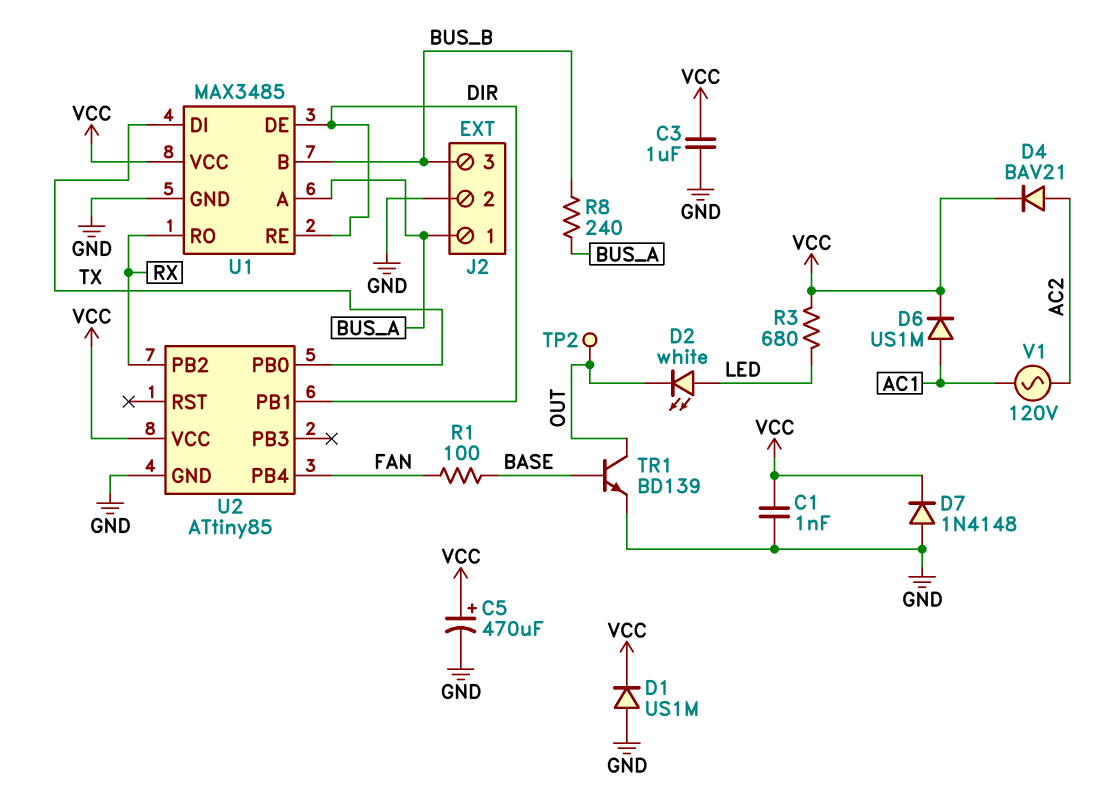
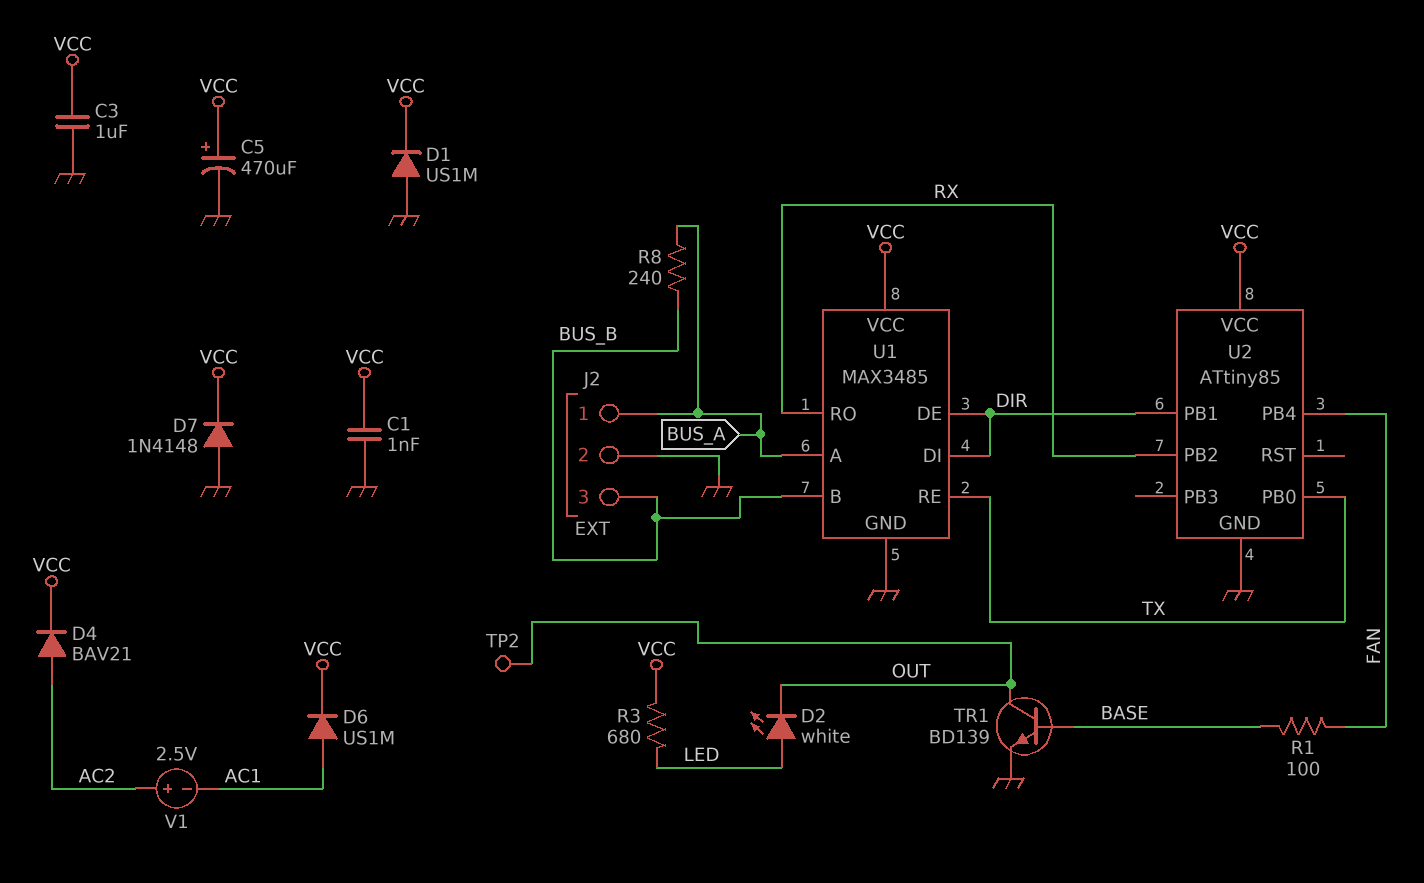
U1 pin DI: TX -> DIR
U1 pin RE: DIR -> TX
V1: AC 120V (AC1, AC2) -> 2.5V (plus AC2, minus AC1)

